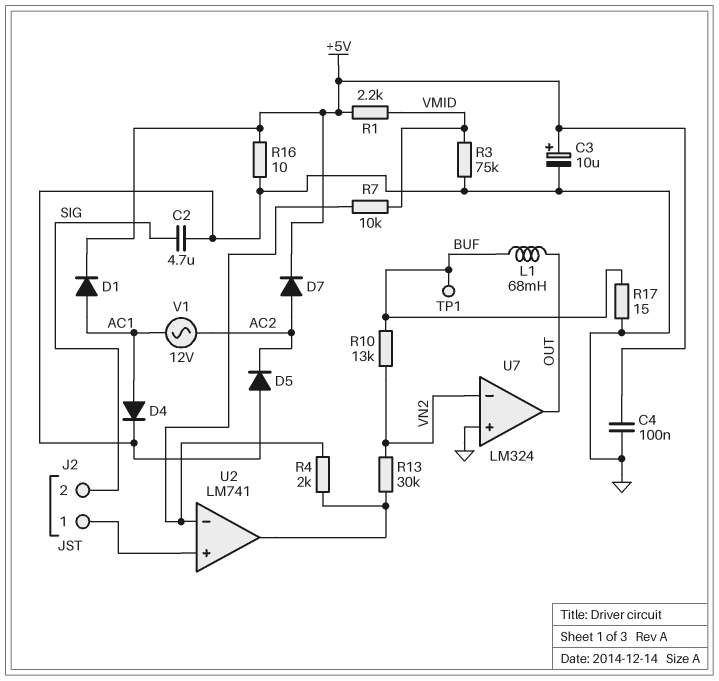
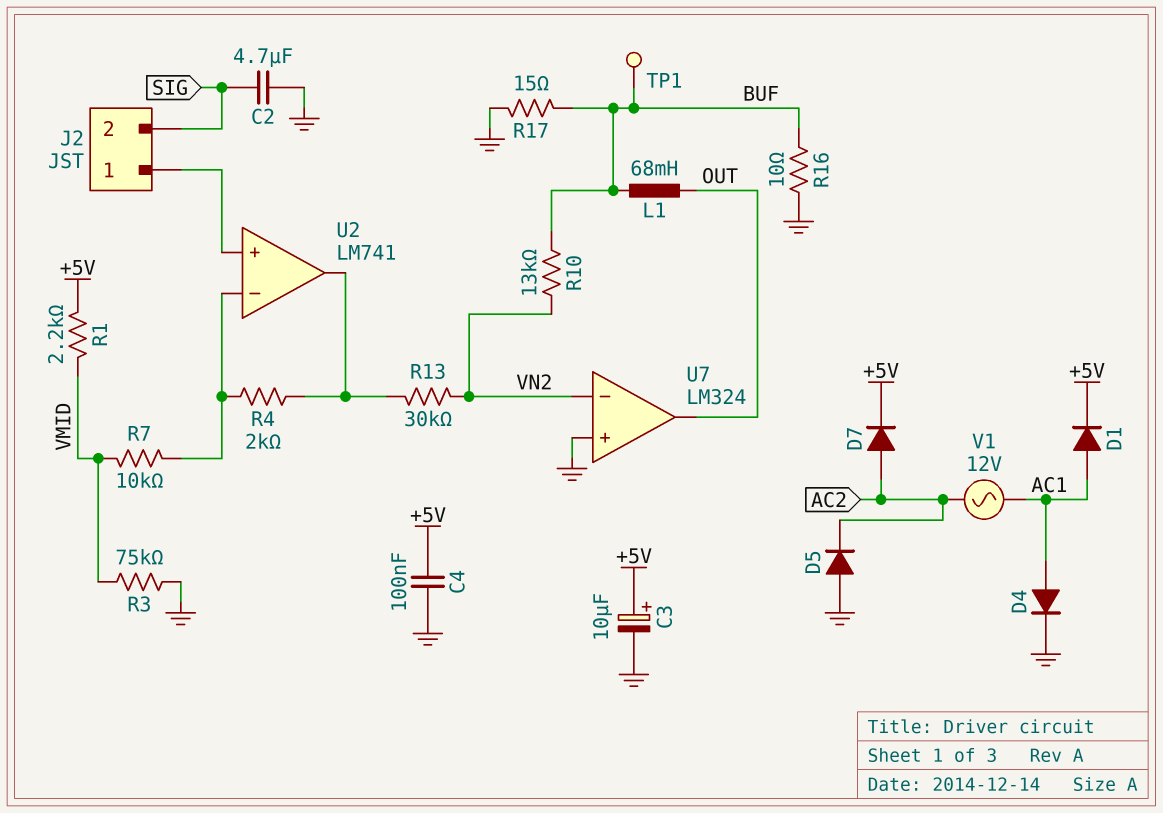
R16: 10 (+5V, GND) -> 10 (BUF, GND)

